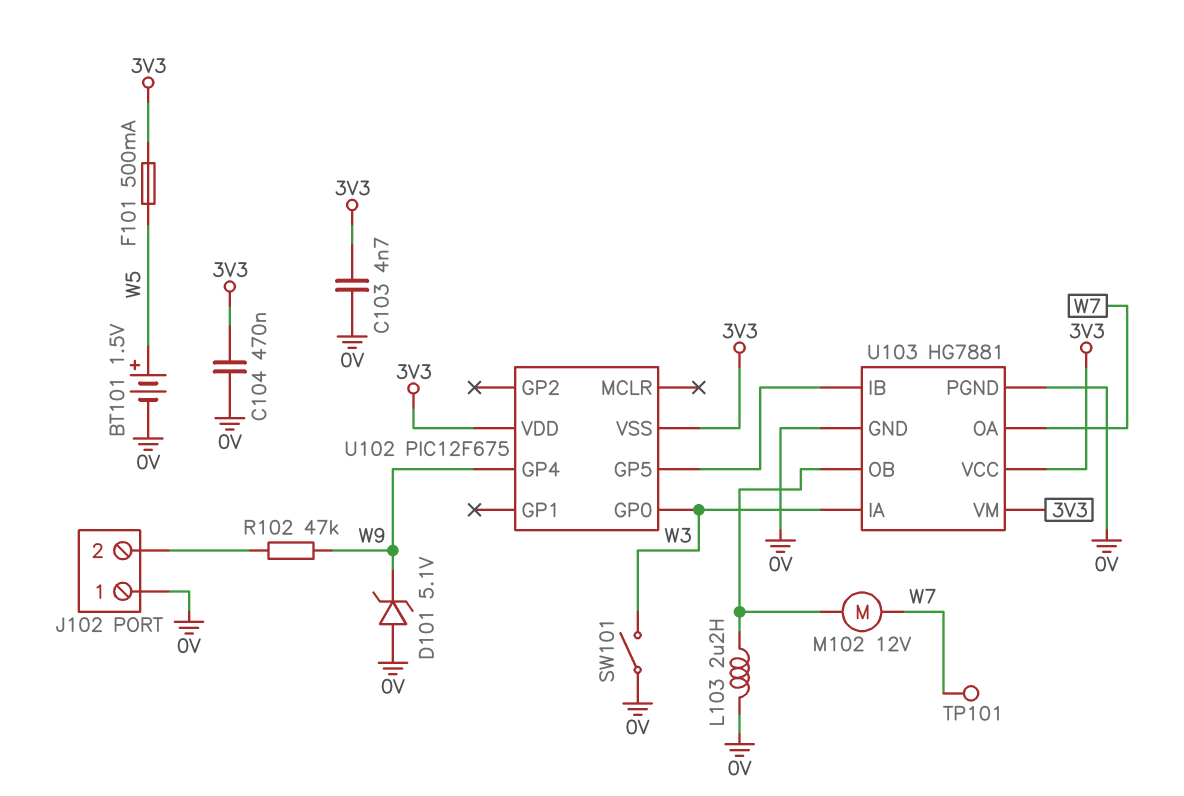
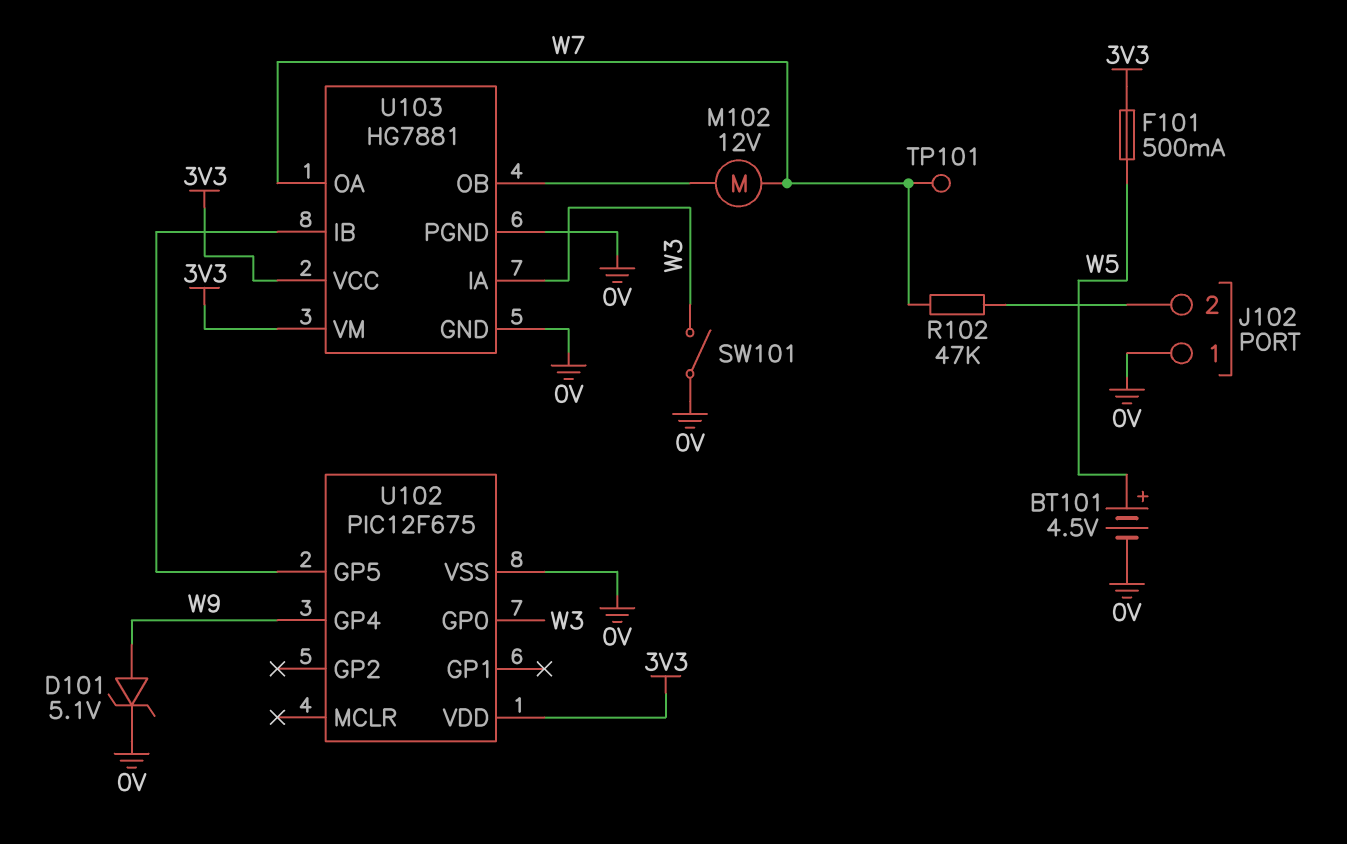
BT101: 1.5V (plus W5, minus 0V) -> 4.5V (plus W5, minus 0V)
C103: 4.7nF (0V, 3V3) -> none
C104: 470nF (0V, 3V3) -> none
D101: zener 5.1V (A 0V, K W9) -> zener 5.1V (A W9, K 0V)
L103: 2.2uH (0V, U103/OB) -> none
R102: 47k (J102/2, W9) -> 47k (J102/2, W7)
U102 pin VSS: 3V3 -> 0V

